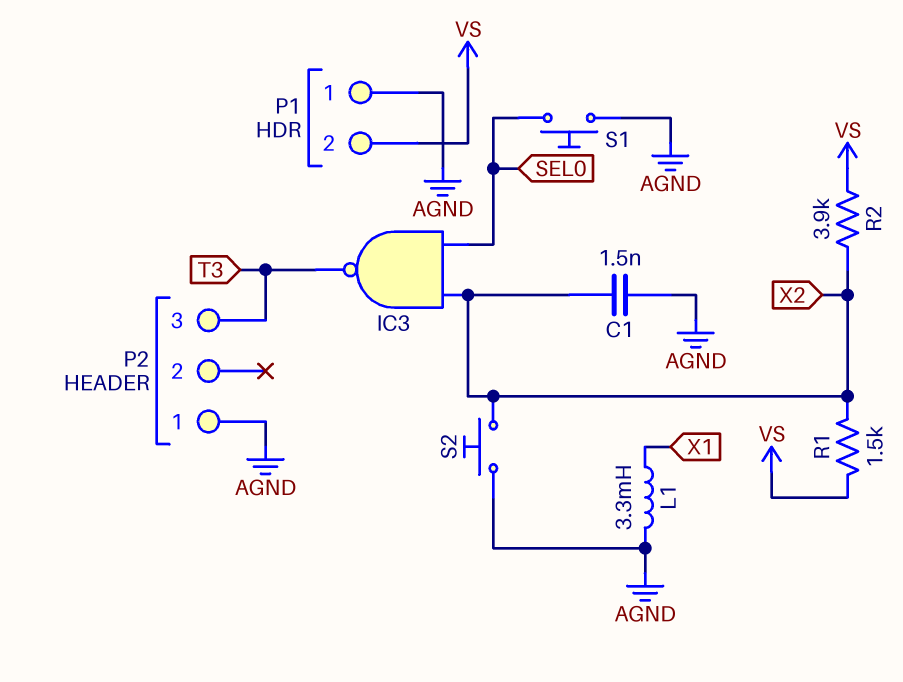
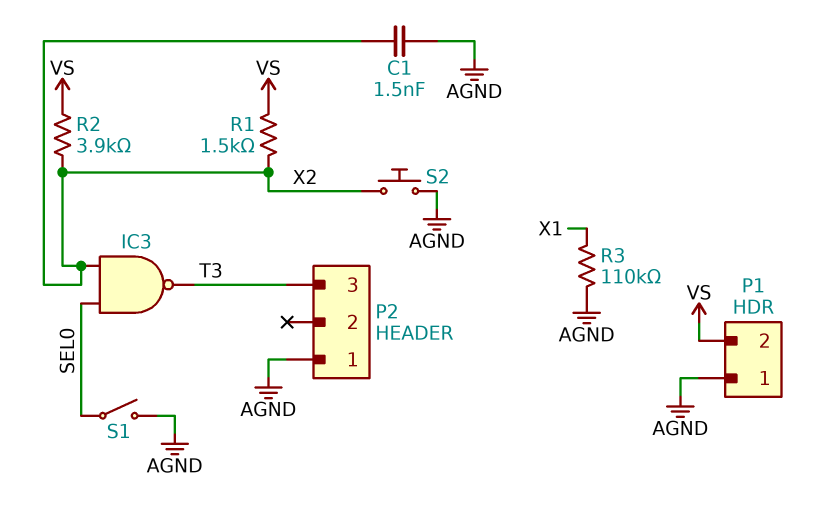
L1: 3.3mH (AGND, X1) -> none
R3: none -> 110k (AGND, X1)
S1: button (AGND, SEL0) -> switch (AGND, SEL0)

